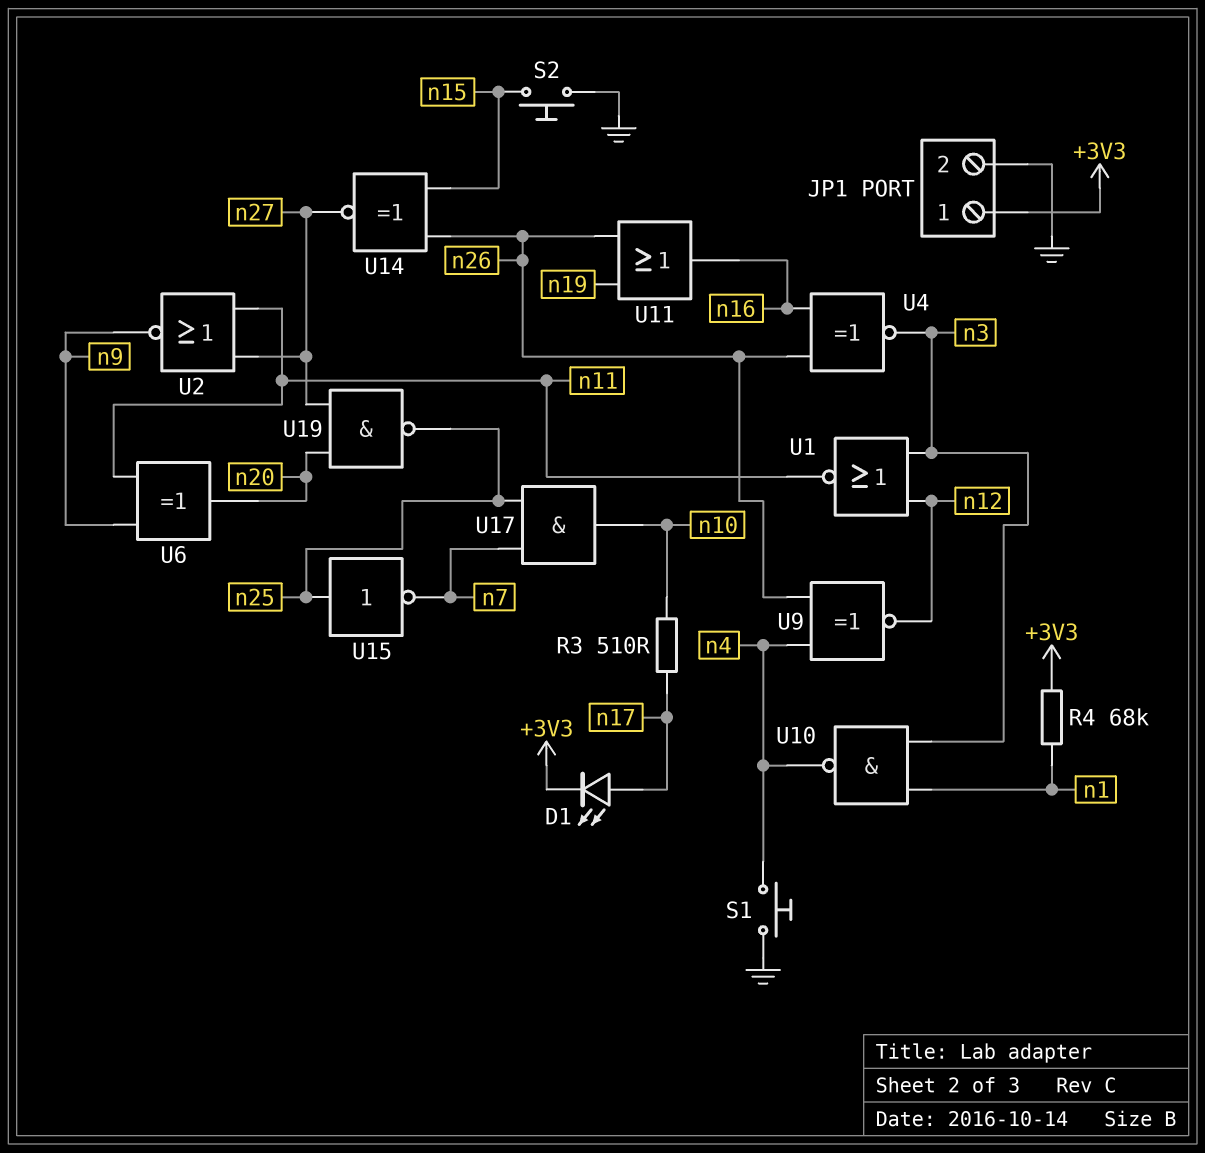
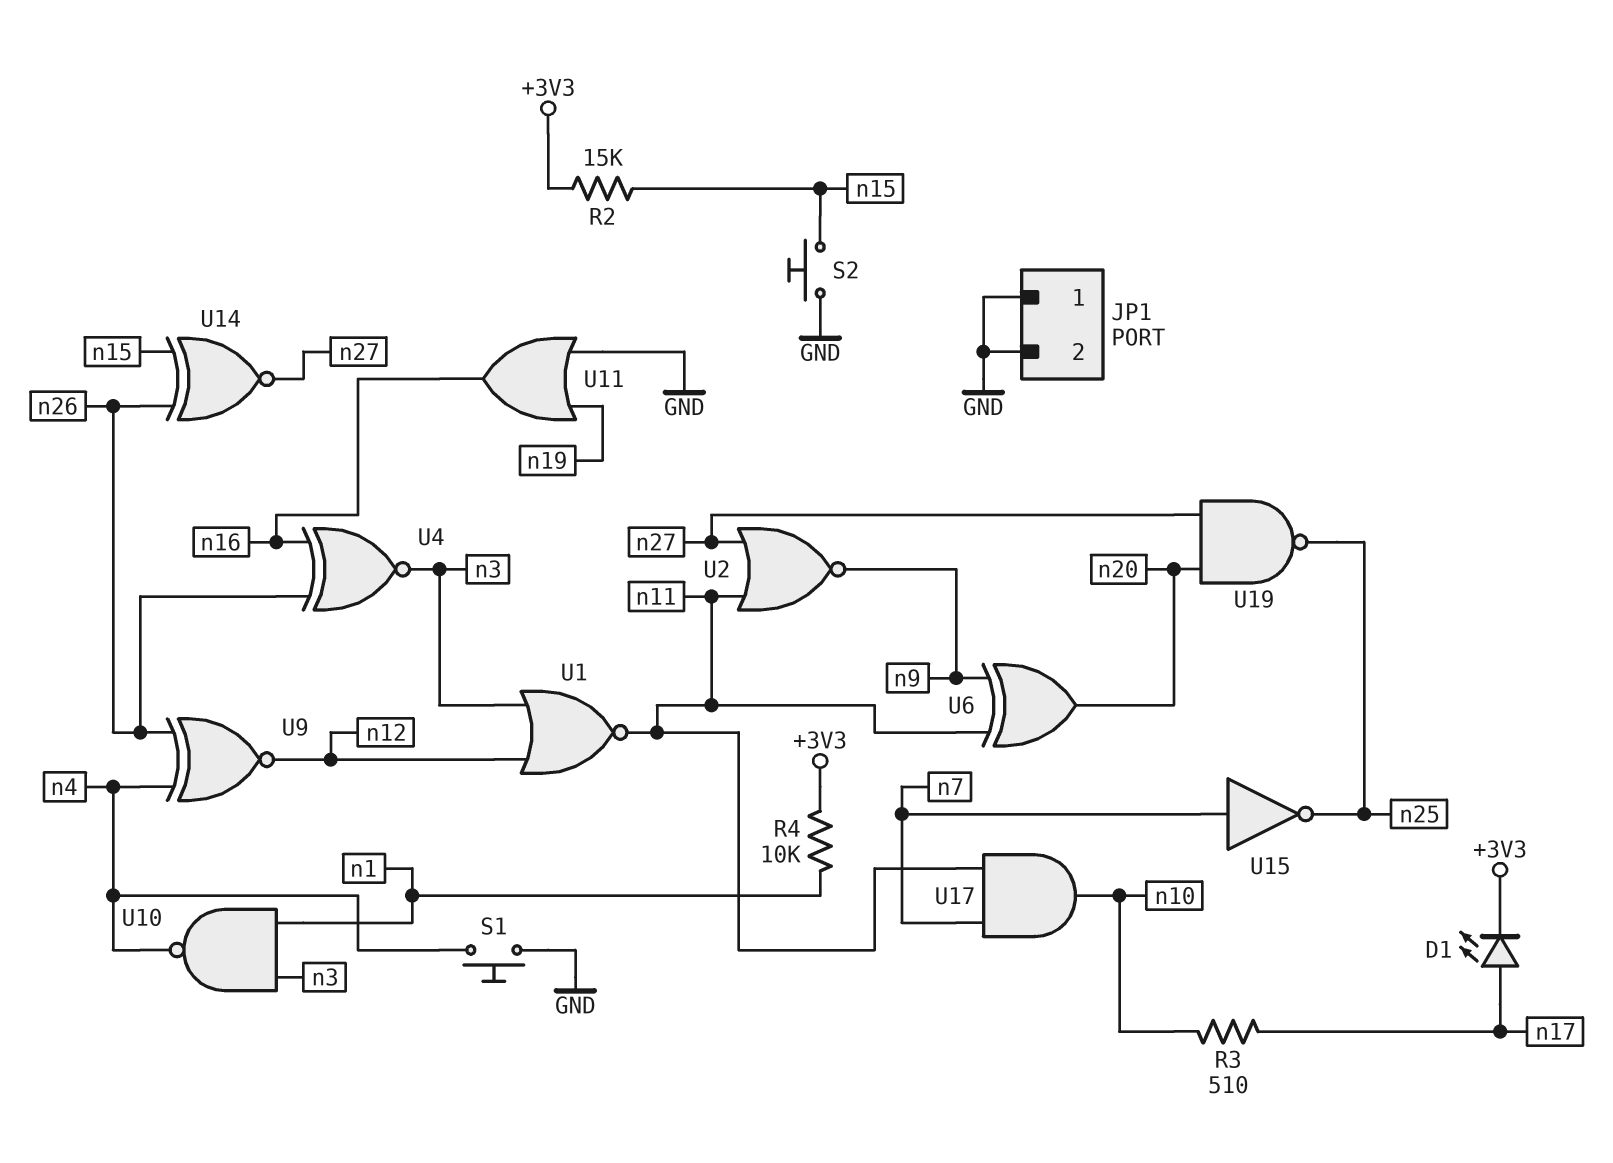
JP1 pin 1: +3V3 -> GND
R2: none -> 15k (+3V3, n15)
R4: 68k (+3V3, n1) -> 10k (+3V3, n1)
U11: OR (in n19, in n26, out n16) -> OR (in GND, in n19, out n16)
U15: NOT (in n25, out n7) -> NOT (in n7, out n25)
U17: AND (in n7, in n25, out n10) -> AND (in n7, in n11, out n10)

